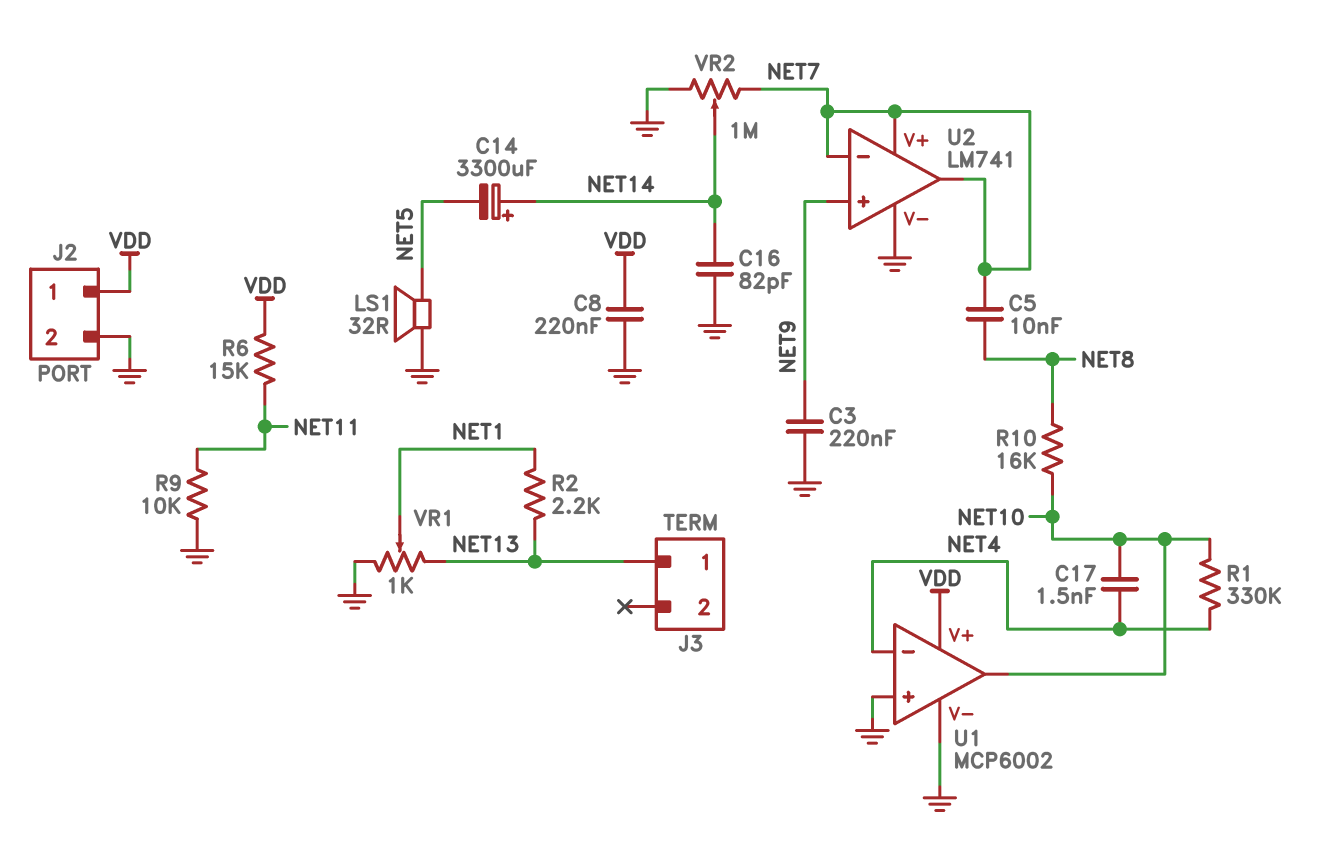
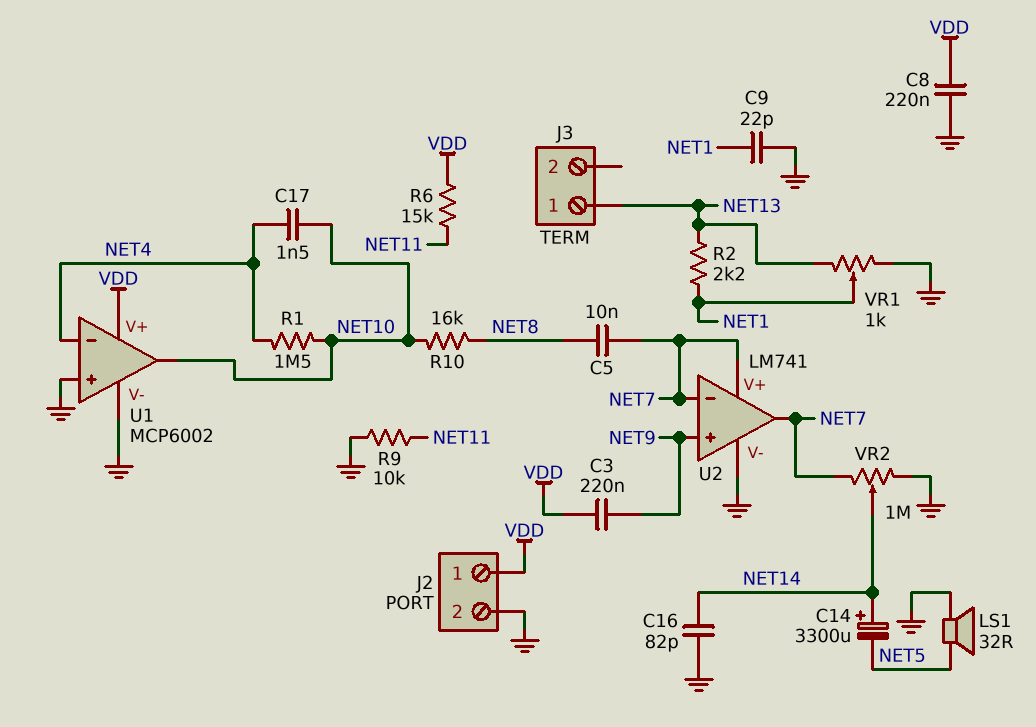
C3: 220nF (GND, NET9) -> 220nF (NET9, VDD)
C9: none -> 22pF (GND, NET1)
R1: 330k (NET4, NET10) -> 1.5M (NET4, NET10)

